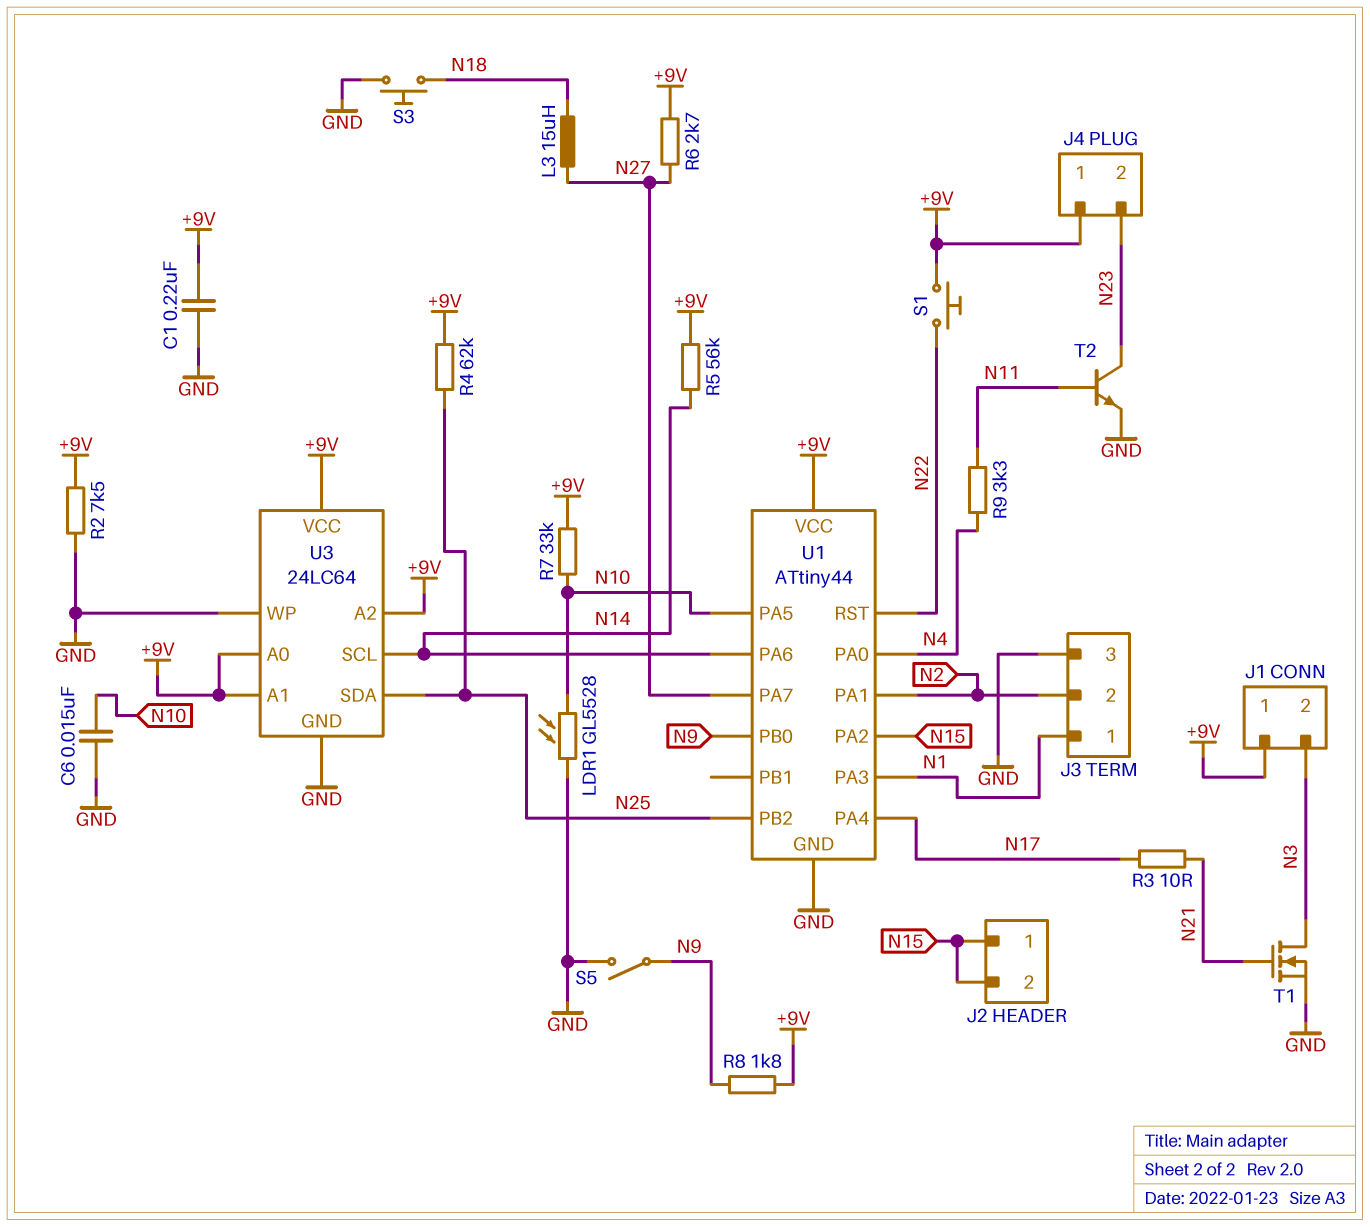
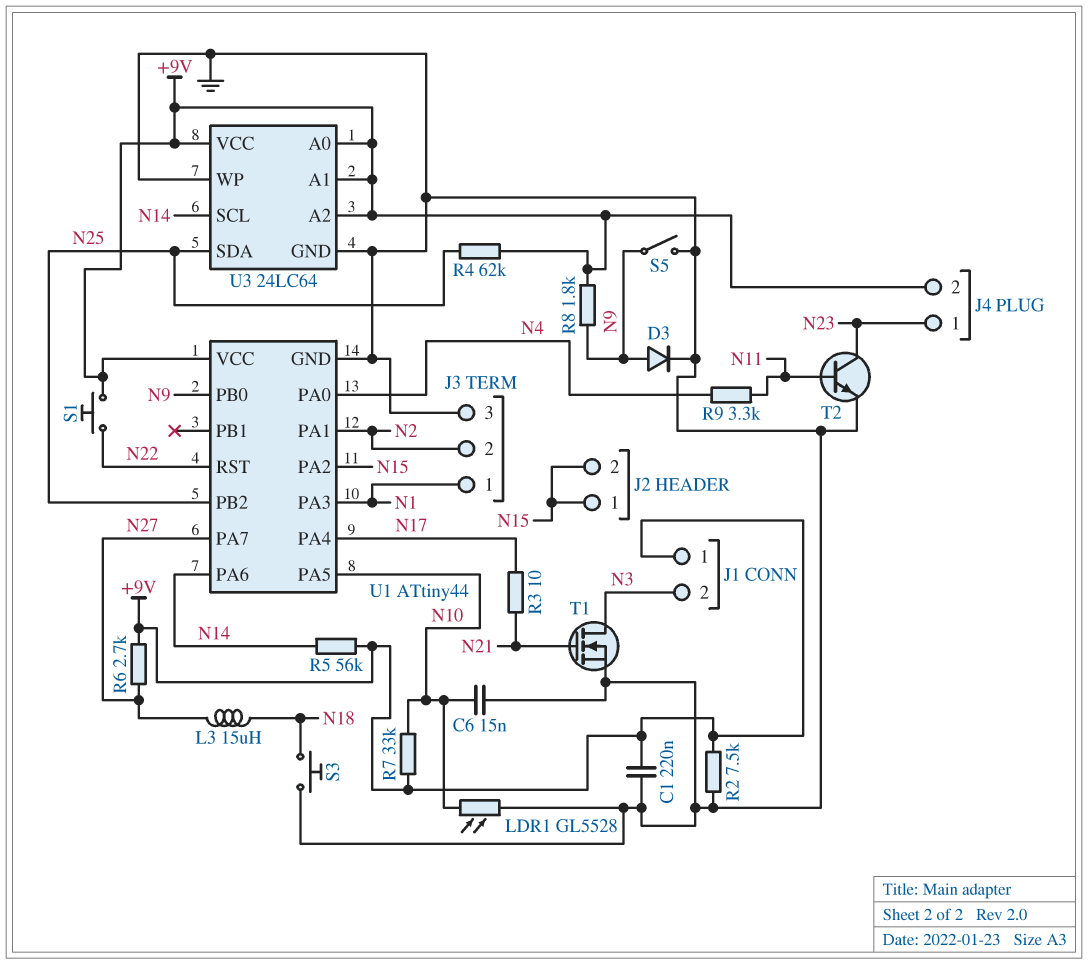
D3: none -> diode (A N9, K GND)
J4 pin 1: +9V -> N23
J4 pin 2: N23 -> +9V

